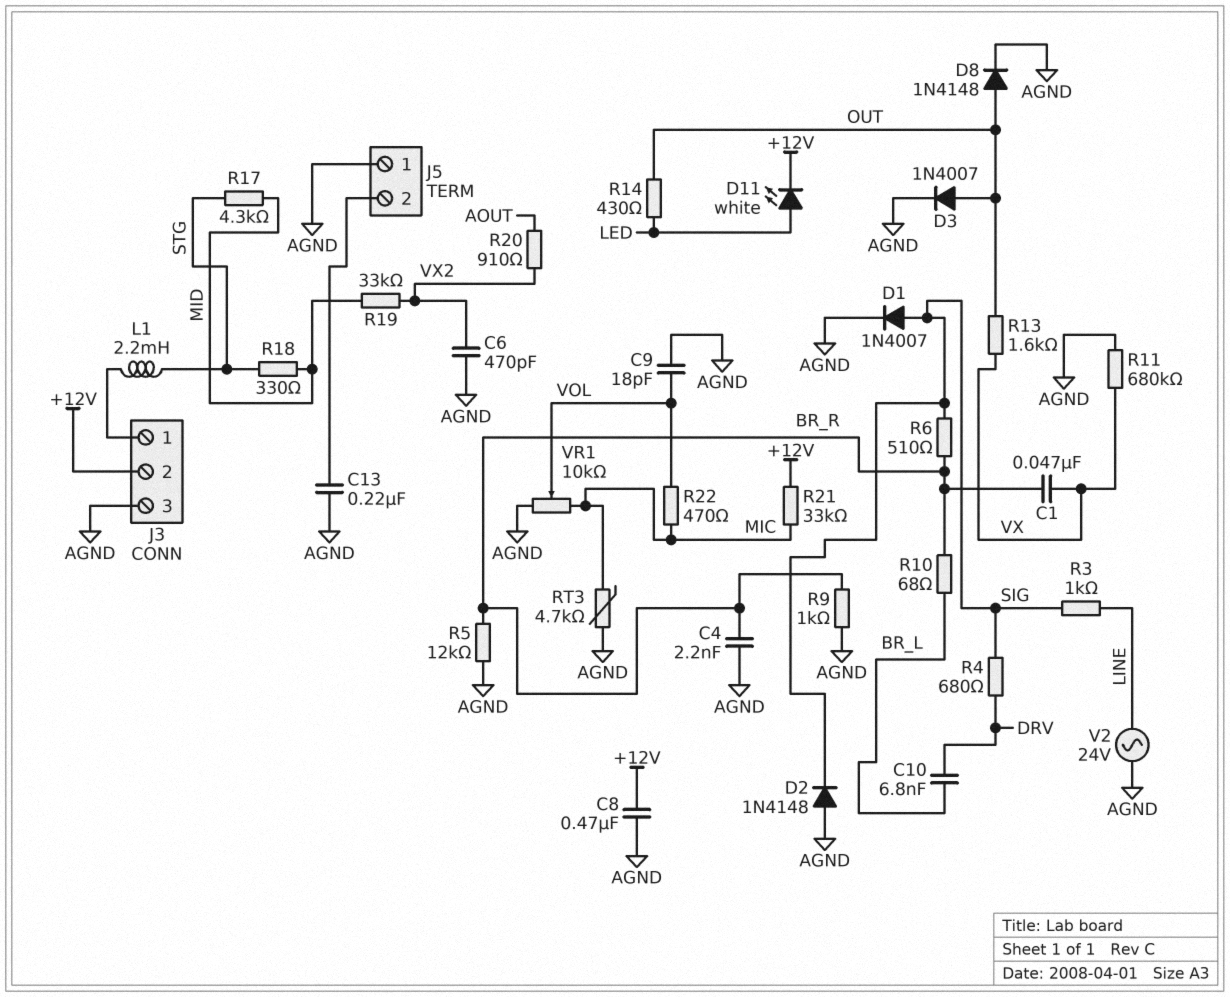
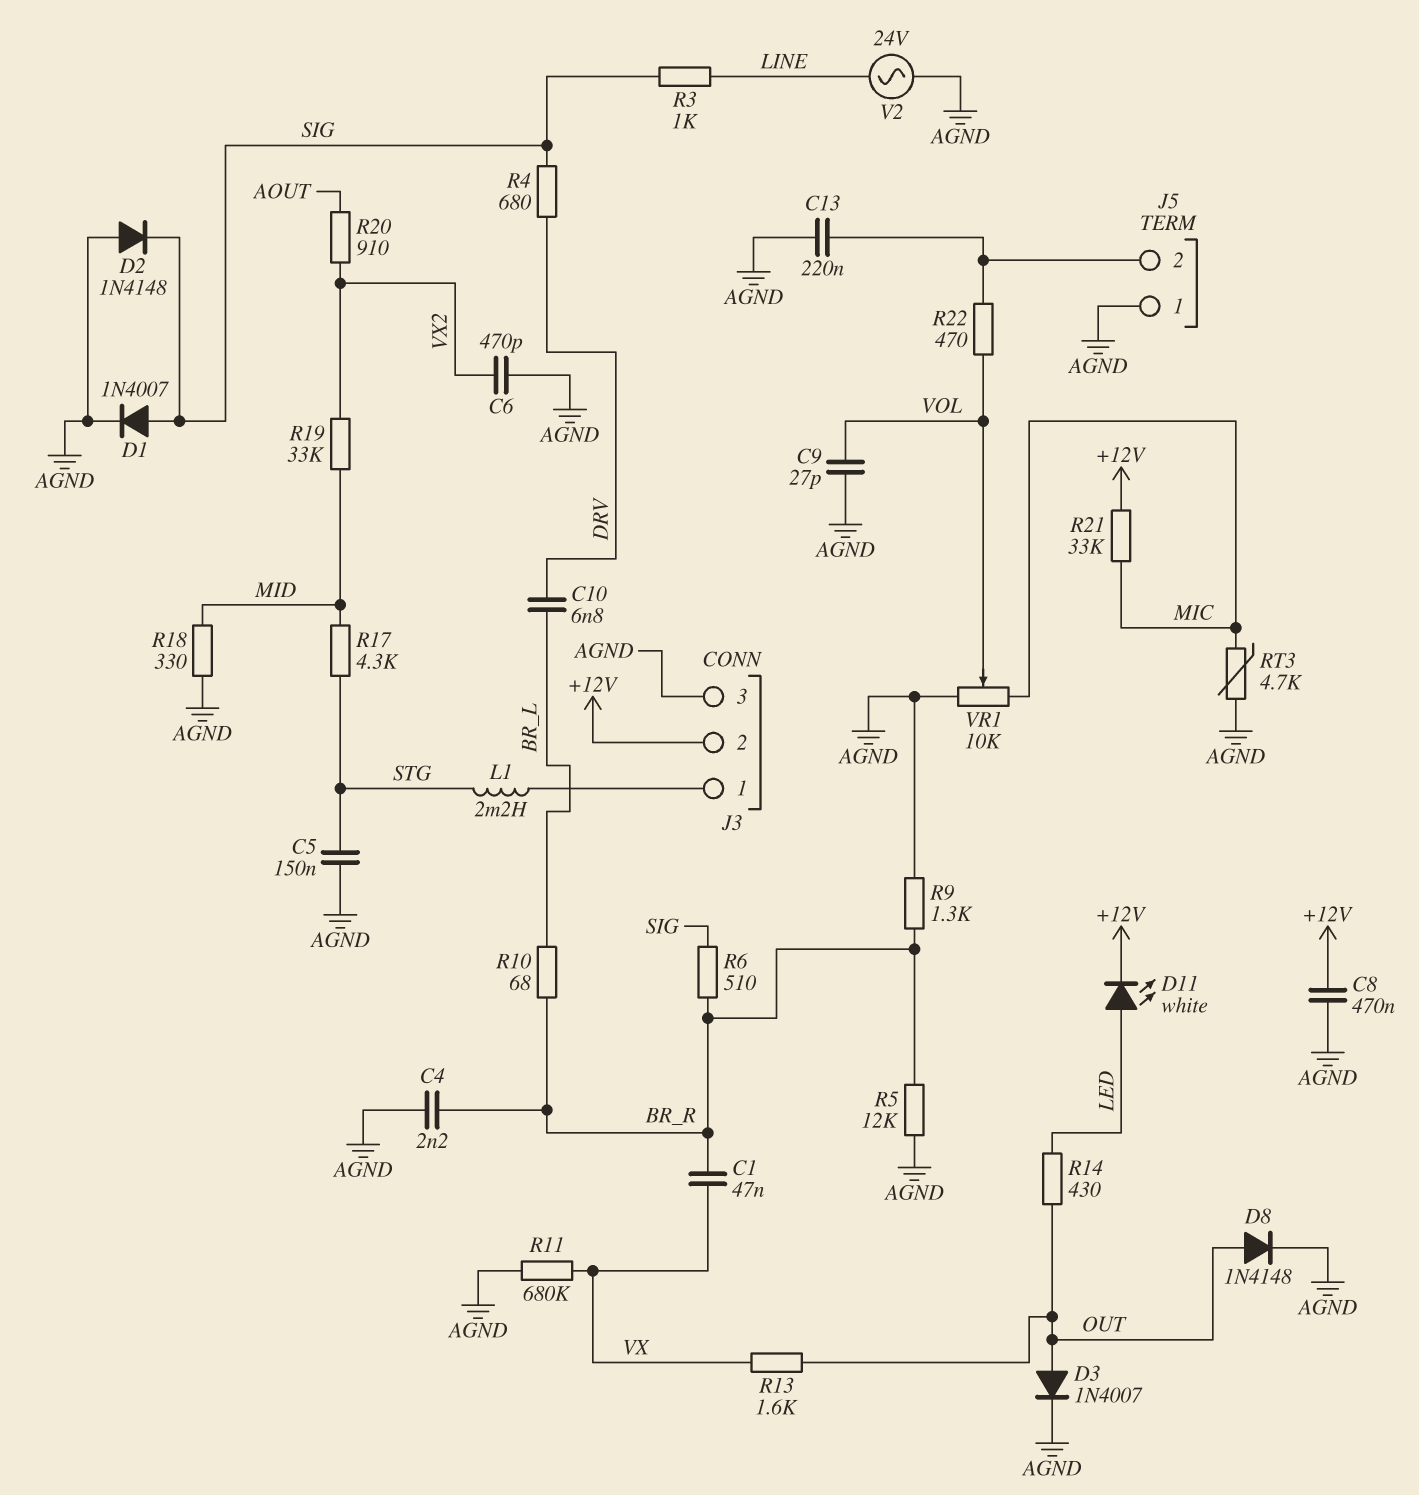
C5: none -> 150nF (AGND, STG)
C9: 18pF (AGND, VOL) -> 27pF (AGND, VOL)
R9: 1k (AGND, BR_R) -> 1.3k (AGND, BR_R)
R18: 330 (MID, STG) -> 330 (AGND, MID)
R22: 470 (MIC, VOL) -> 470 (J5/2, VOL)

